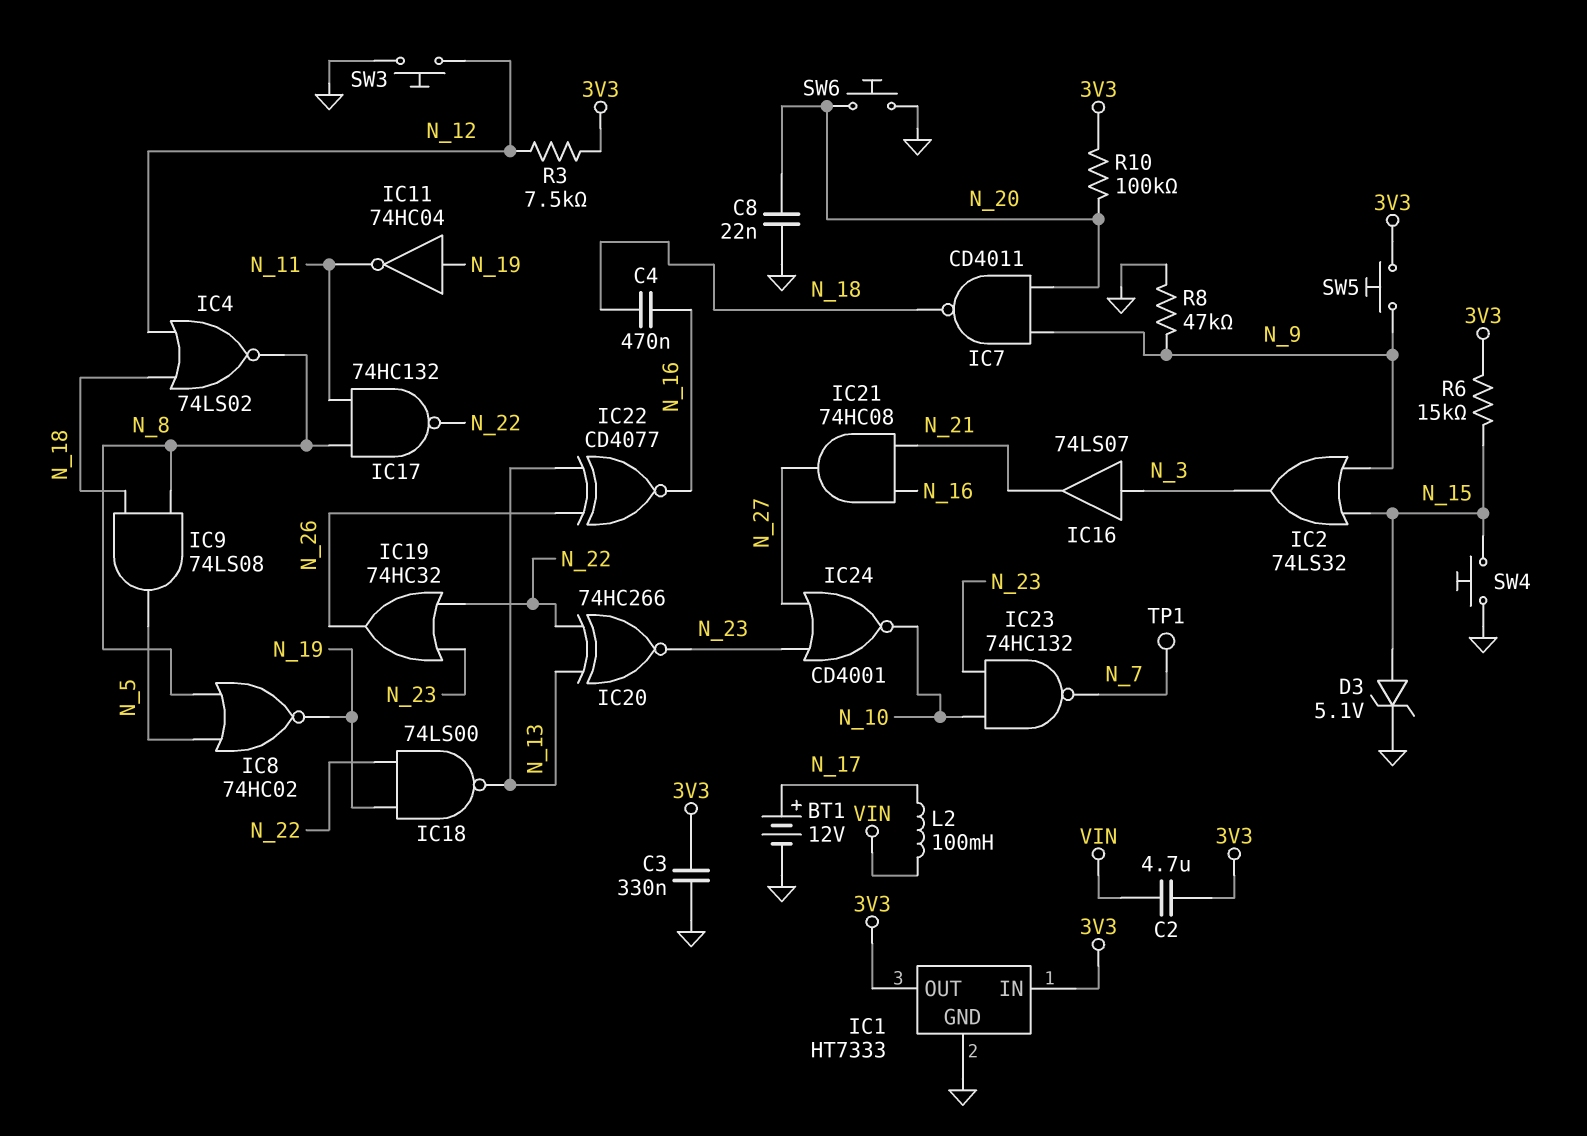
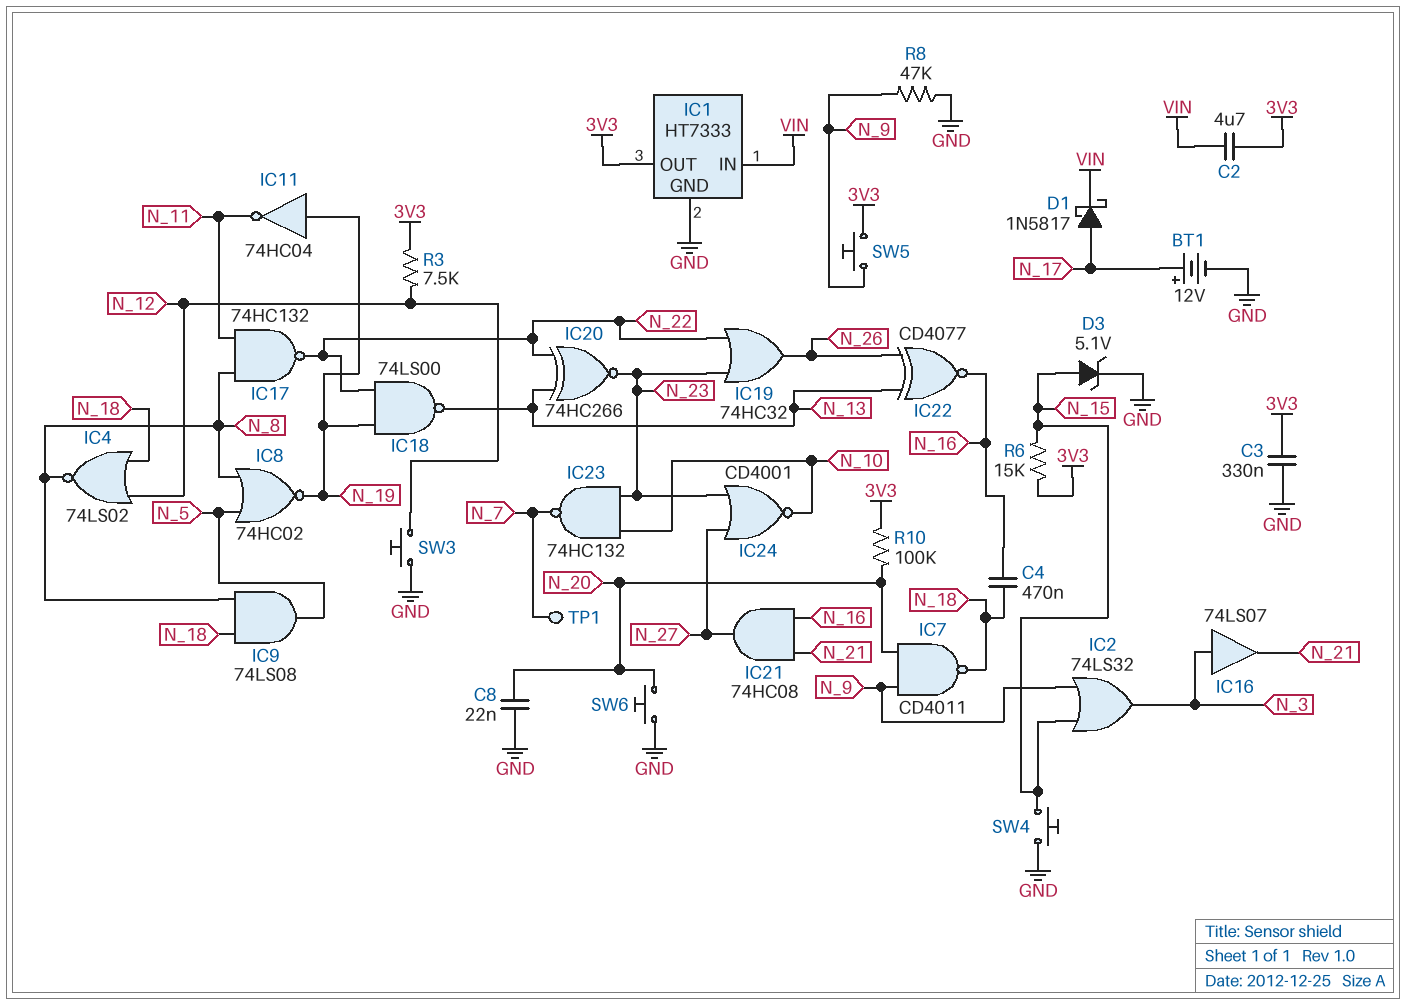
D1: none -> schottky 1N5817 (A N_17, K VIN)
IC1 pin IN: 3V3 -> VIN
L2: 100mH (N_17, VIN) -> none

